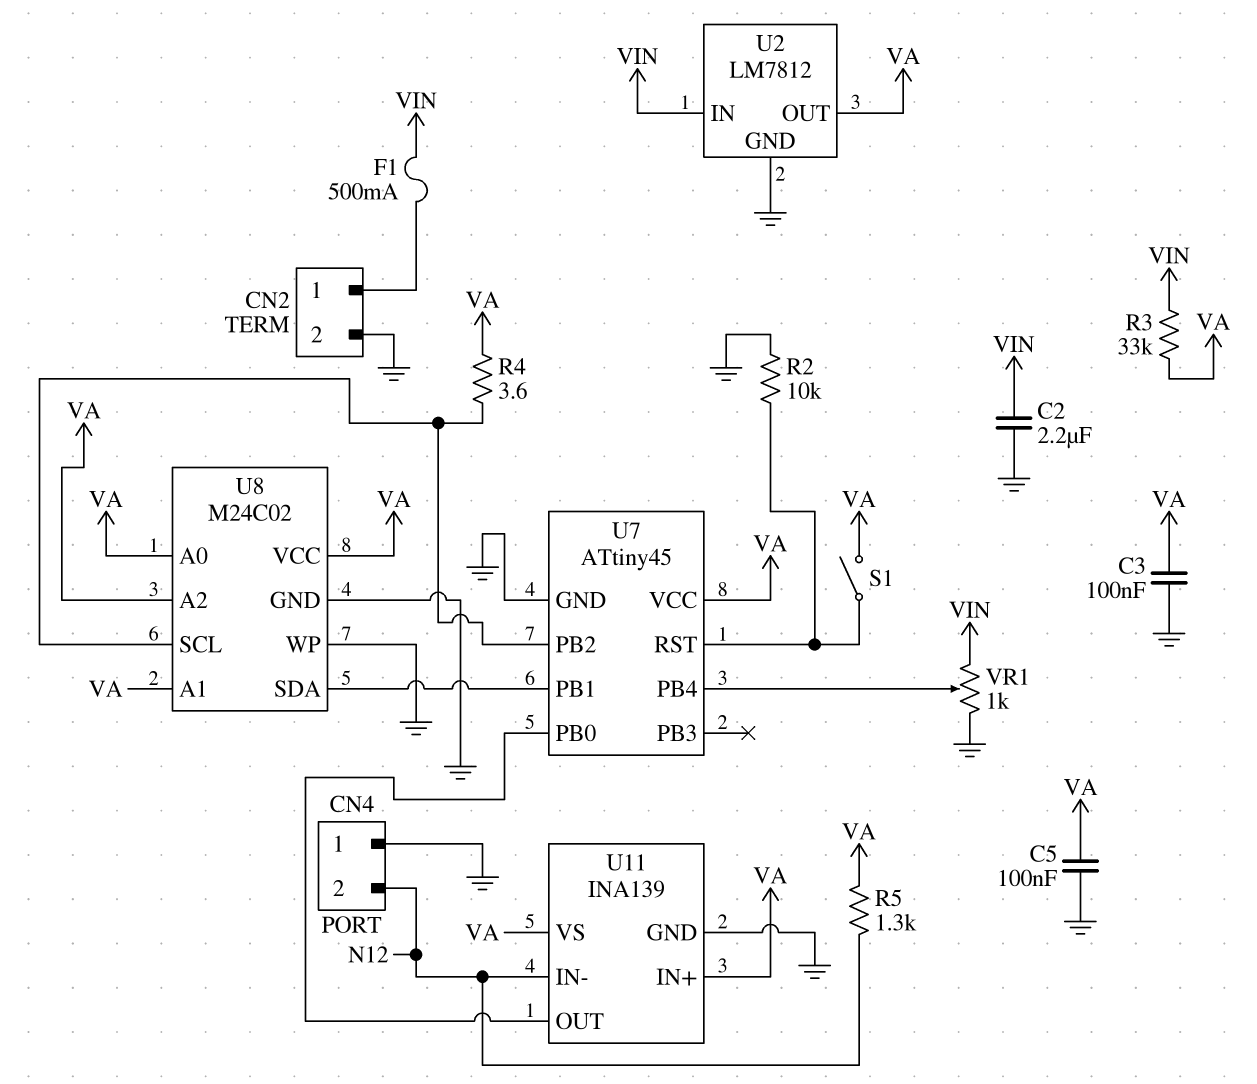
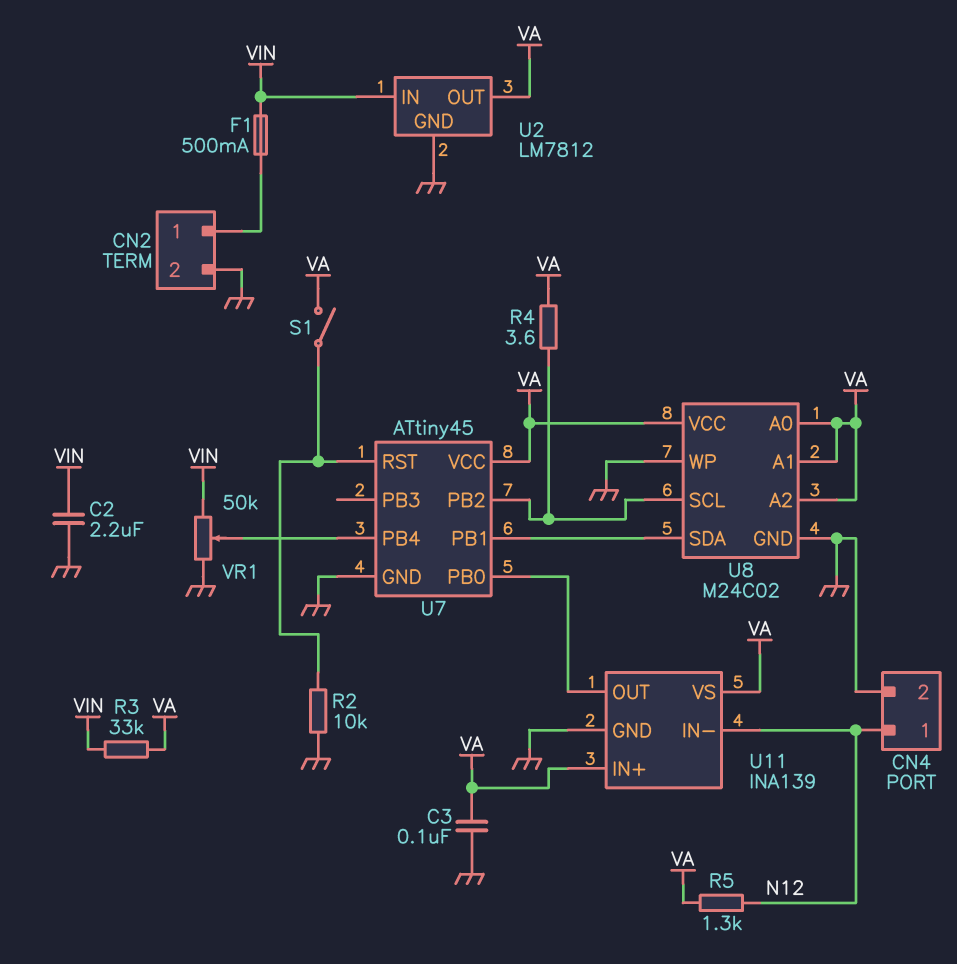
C5: 100nF (GND, VA) -> none
CN4 pin 1: GND -> N12
CN4 pin 2: N12 -> GND
VR1: 1k (GND, VIN, wiper U7/PB4) -> 50k (GND, VIN, wiper U7/PB4)

